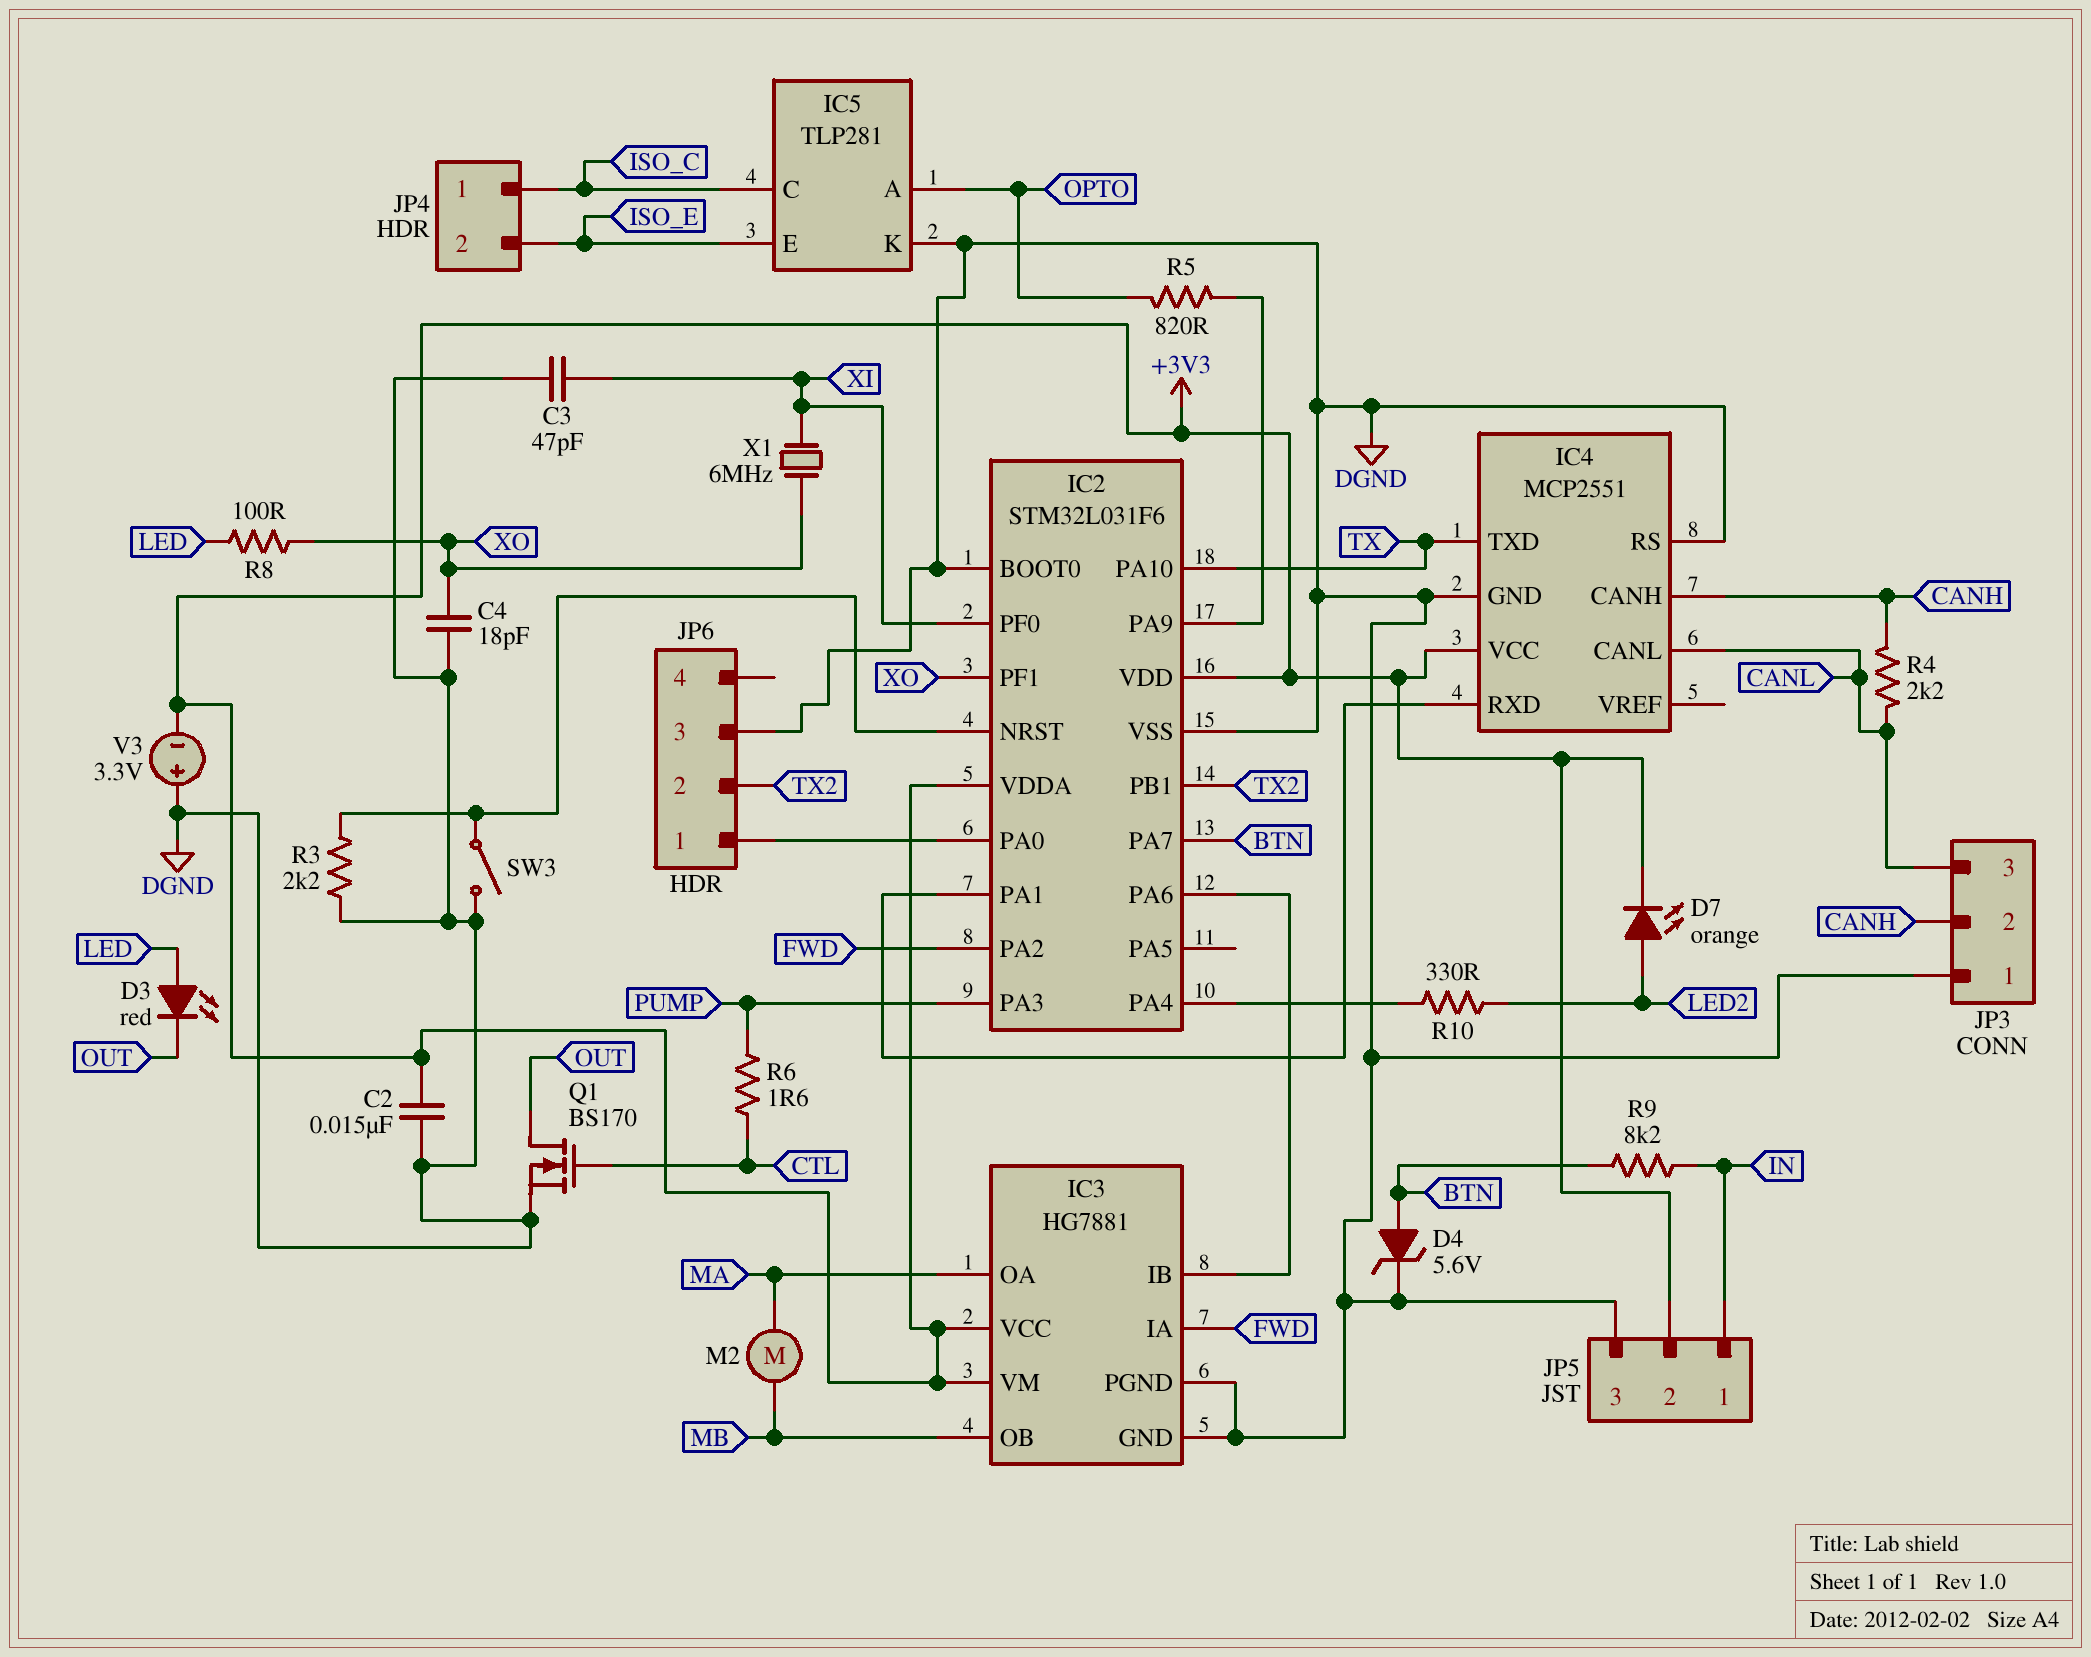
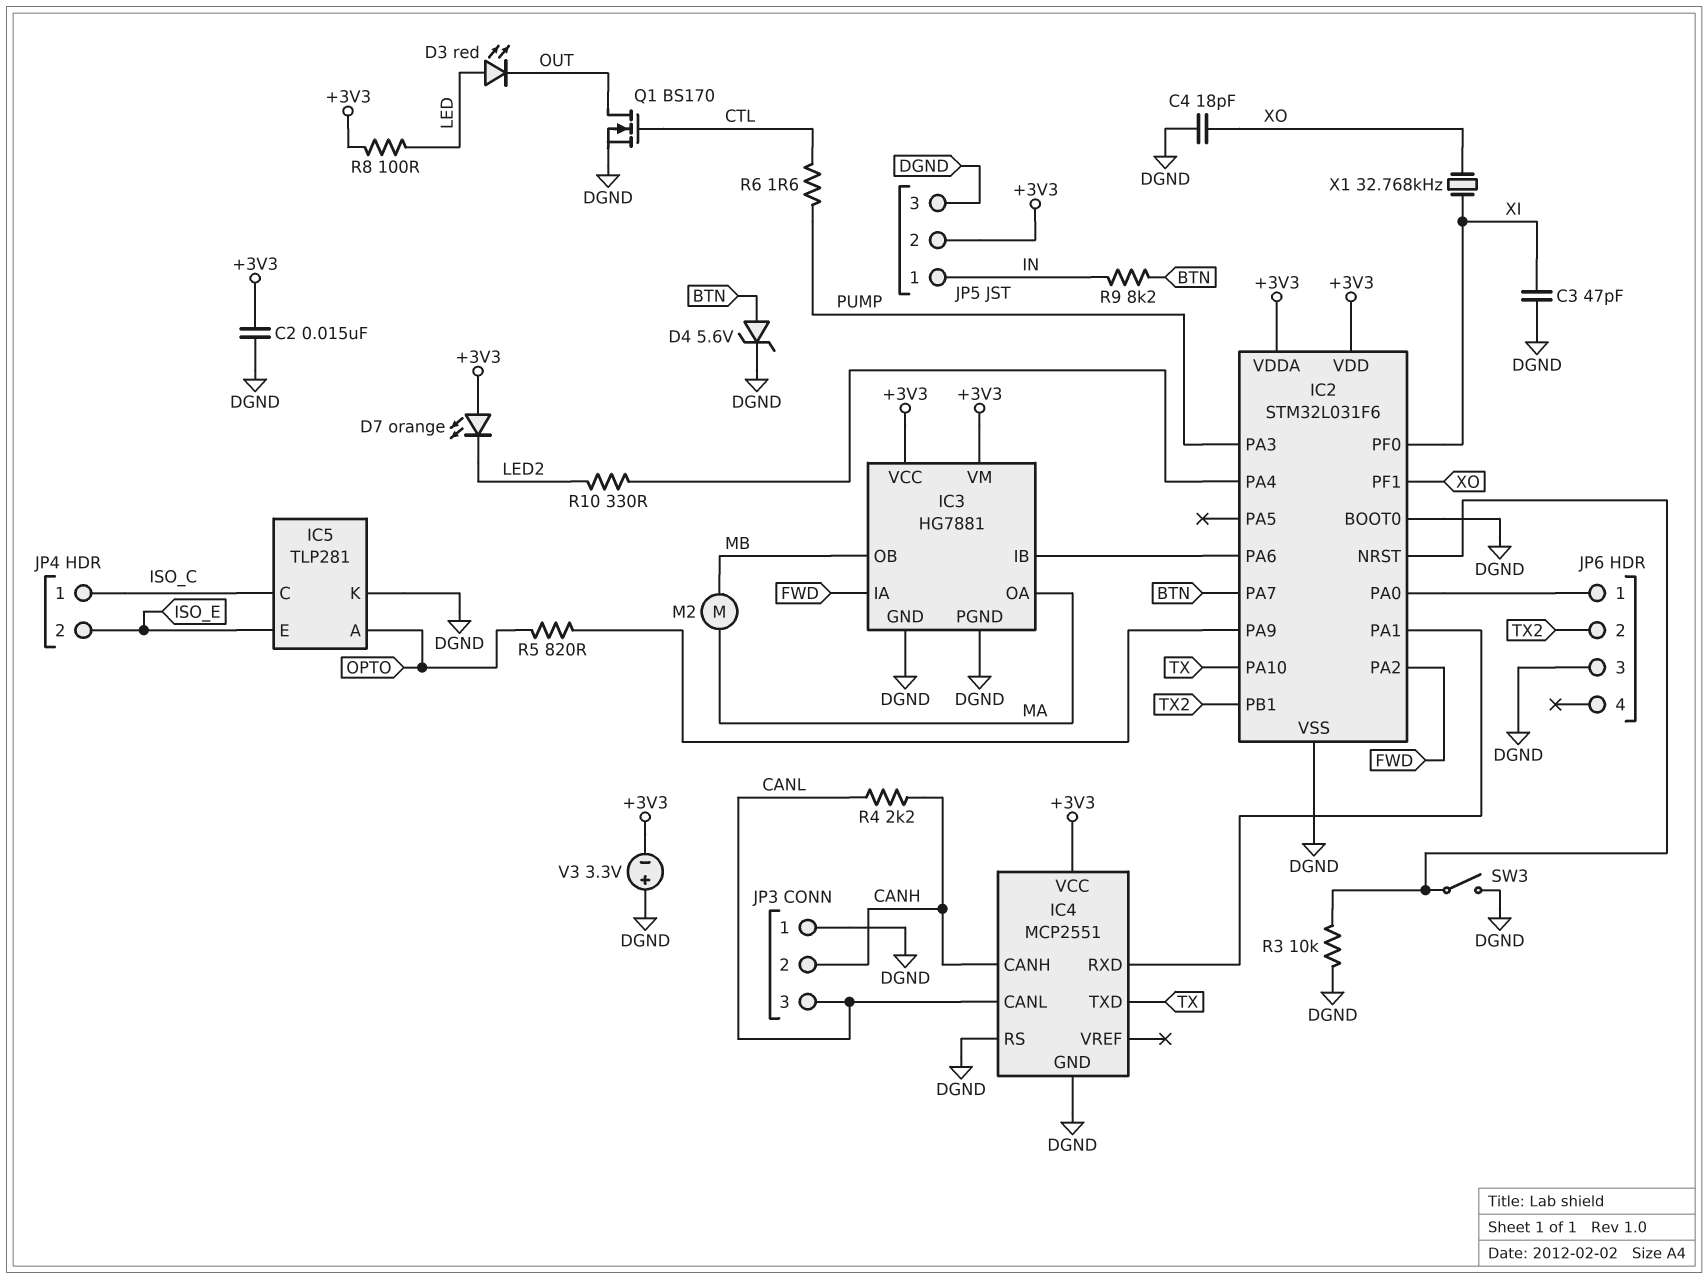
D7: LED orange (A LED2, K +3V3) -> LED orange (A +3V3, K LED2)
R3: 2.2k (DGND, IC2/NRST) -> 10k (DGND, IC2/NRST)
R8: 100 (LED, XO) -> 100 (+3V3, LED)
X1: 6MHz (XI, XO) -> 32.768kHz (XI, XO)

